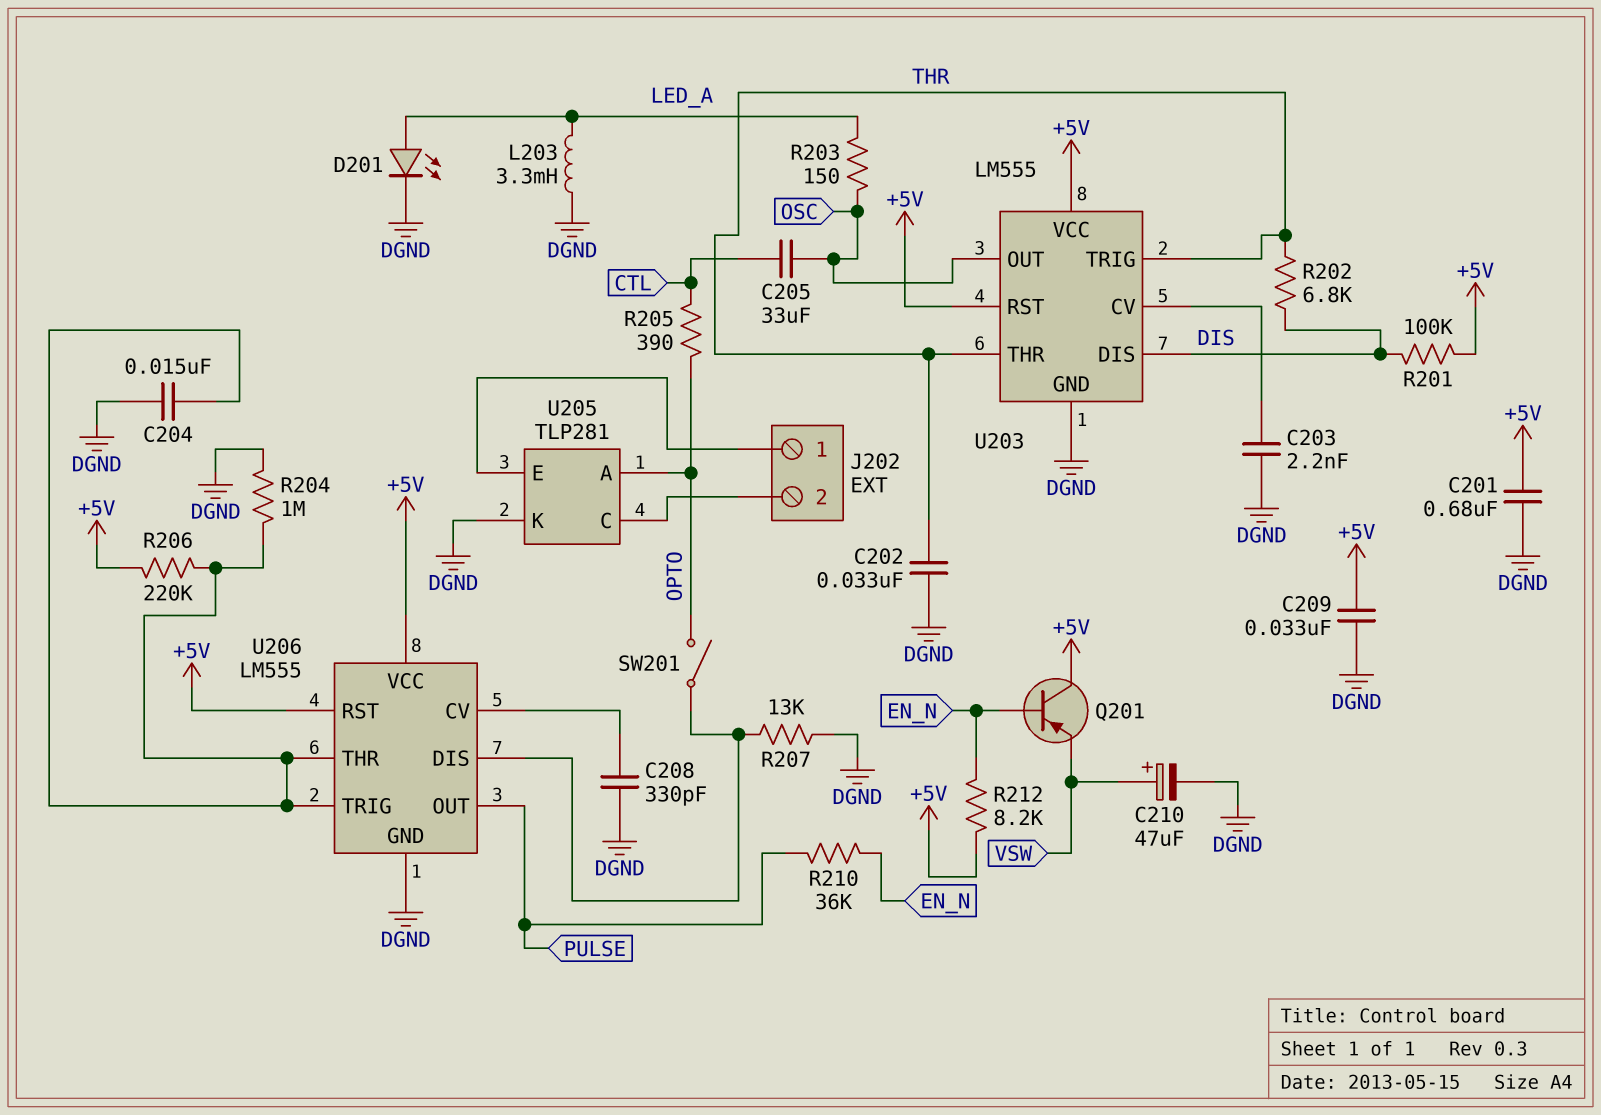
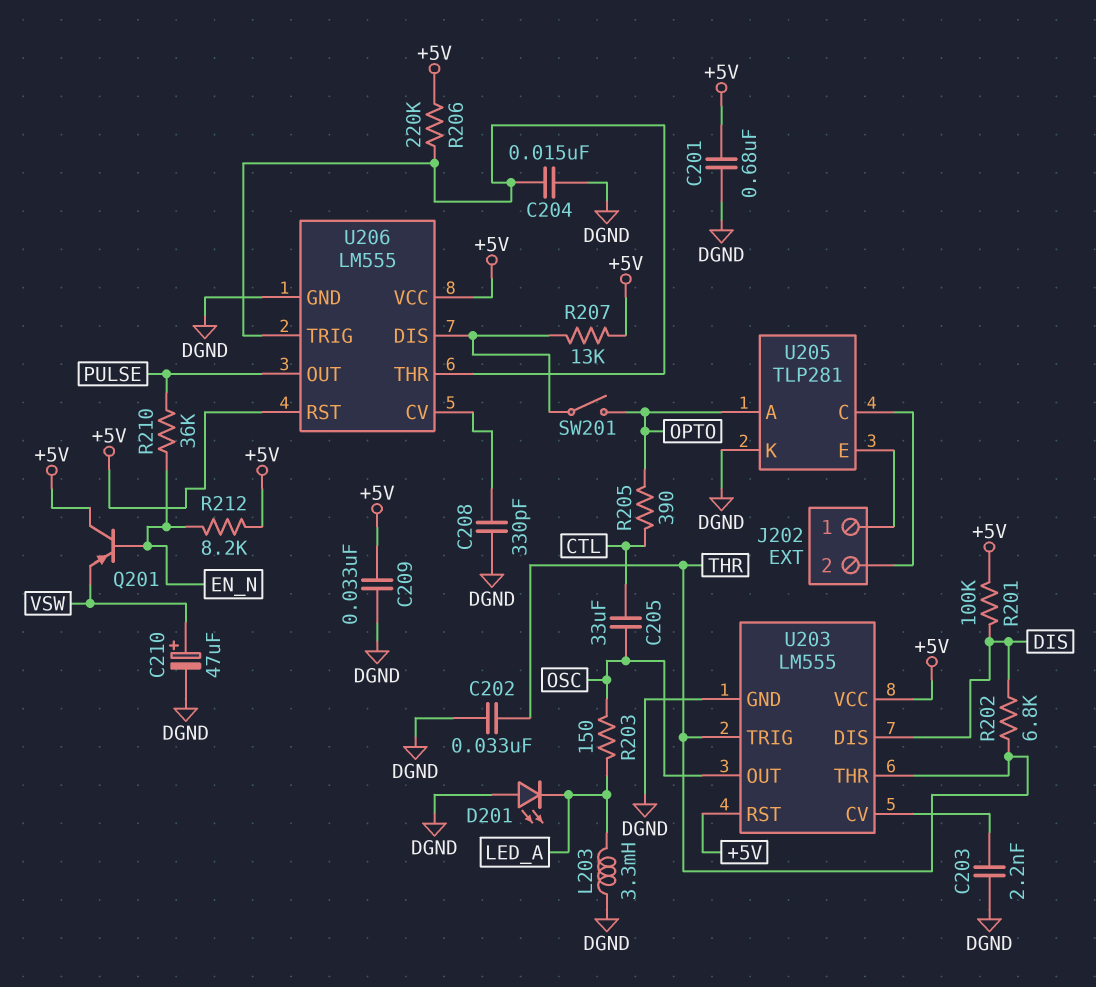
D201: LED (A LED_A, K DGND) -> LED (A DGND, K LED_A)
R204: 1M (DGND, U206/THR) -> none
R207: 13k (DGND, U206/DIS) -> 13k (+5V, U206/DIS)

